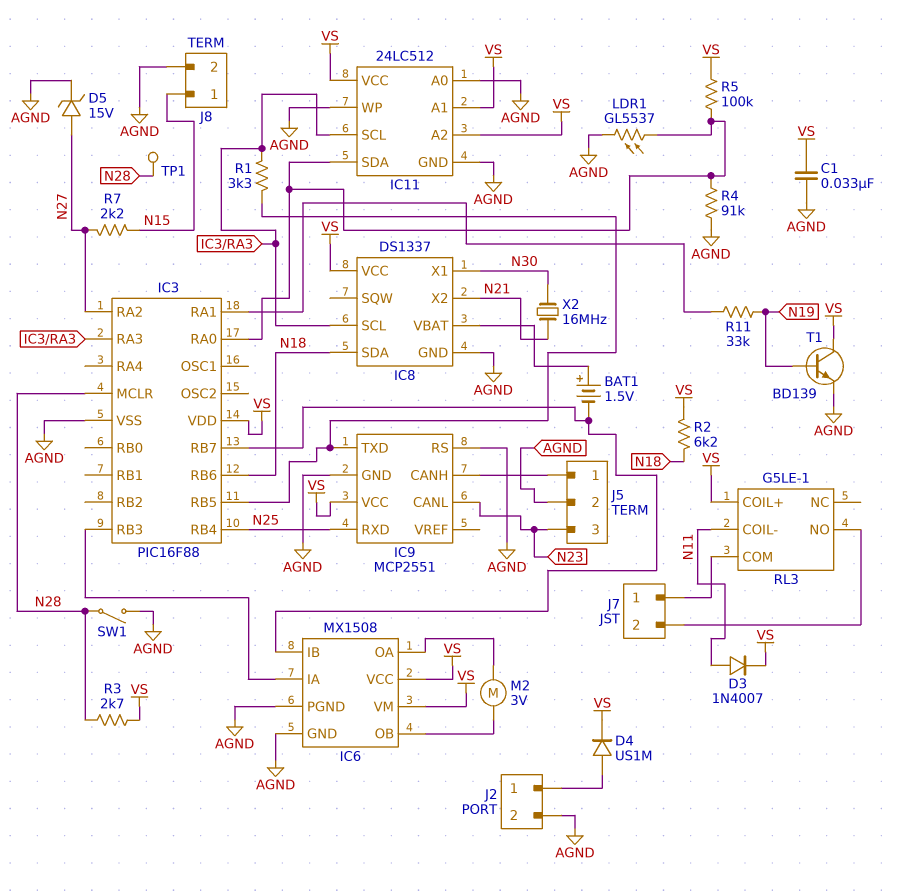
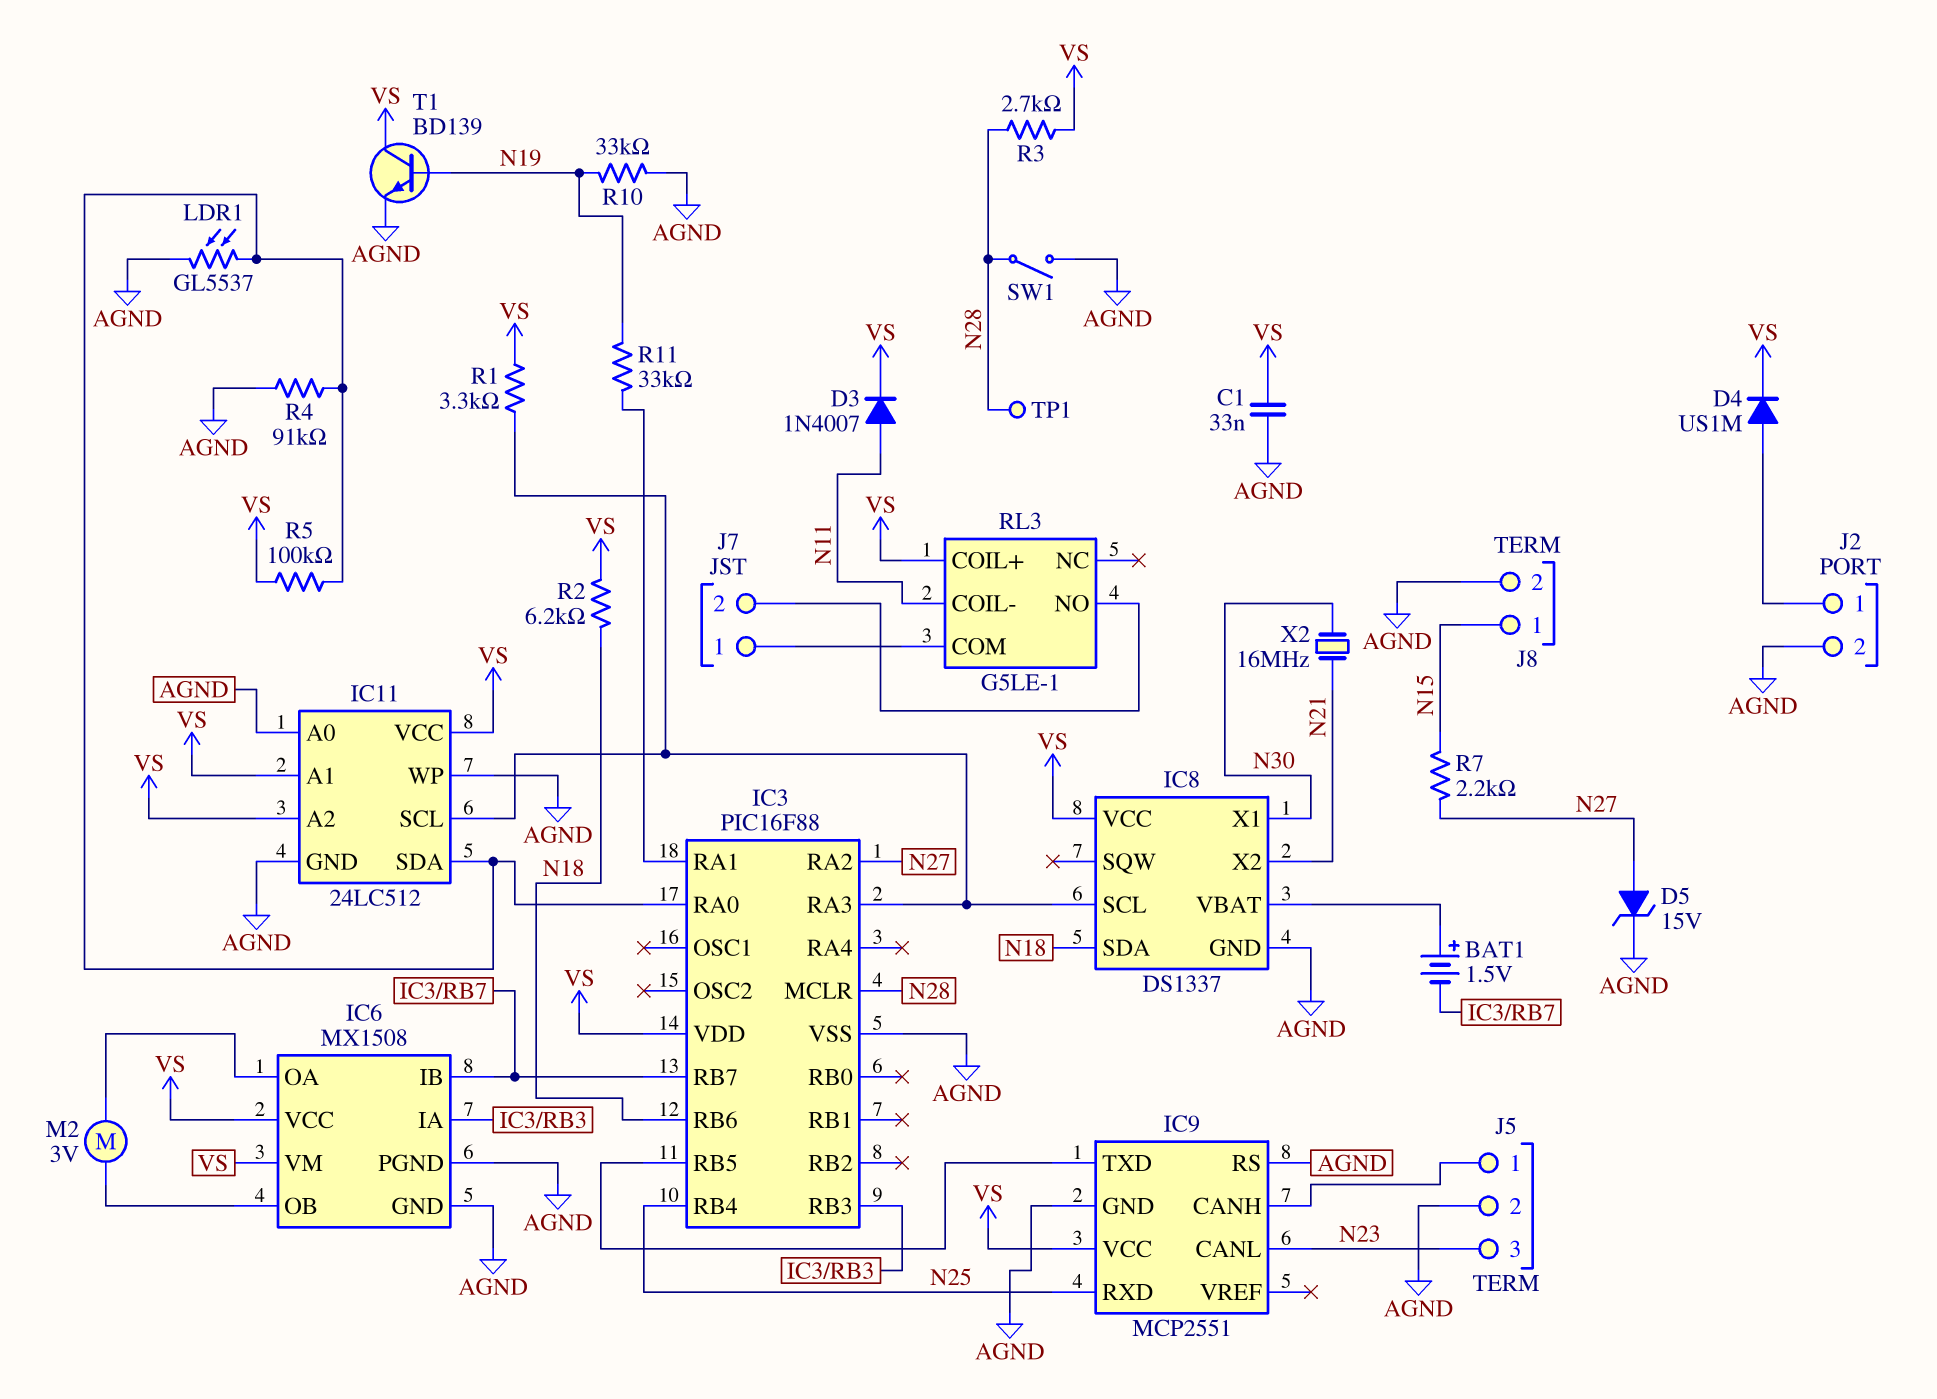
R1: 3.3k (IC3/RA3, IC3/RB5) -> 3.3k (IC3/RA3, VS)
R10: none -> 33k (AGND, N19)

